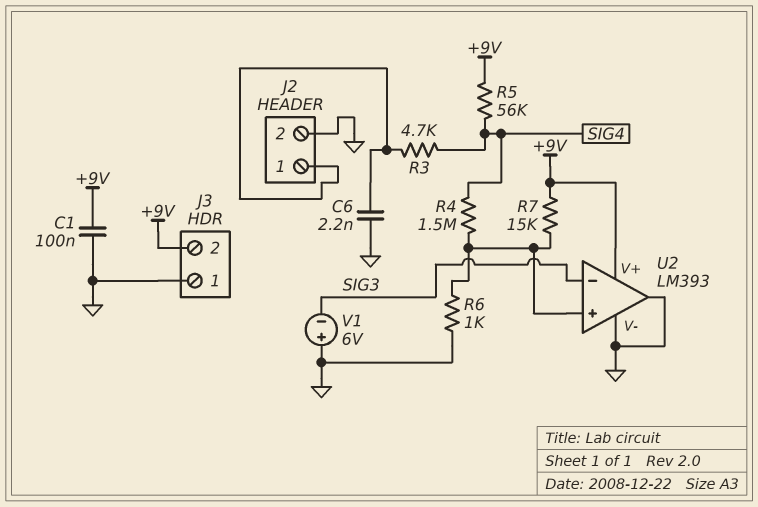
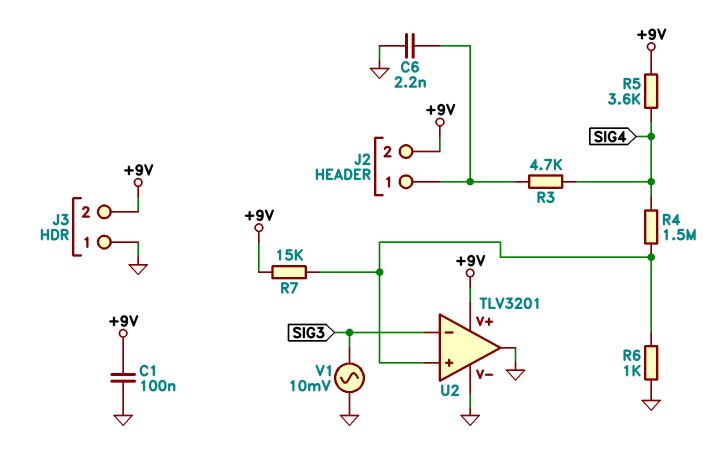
J2 pin 2: GND -> +9V
R5: 56k (+9V, SIG4) -> 3.6k (+9V, SIG4)
U2: LM393 -> TLV3201
V1: 6V (plus GND, minus SIG3) -> AC 10mV (GND, SIG3)

